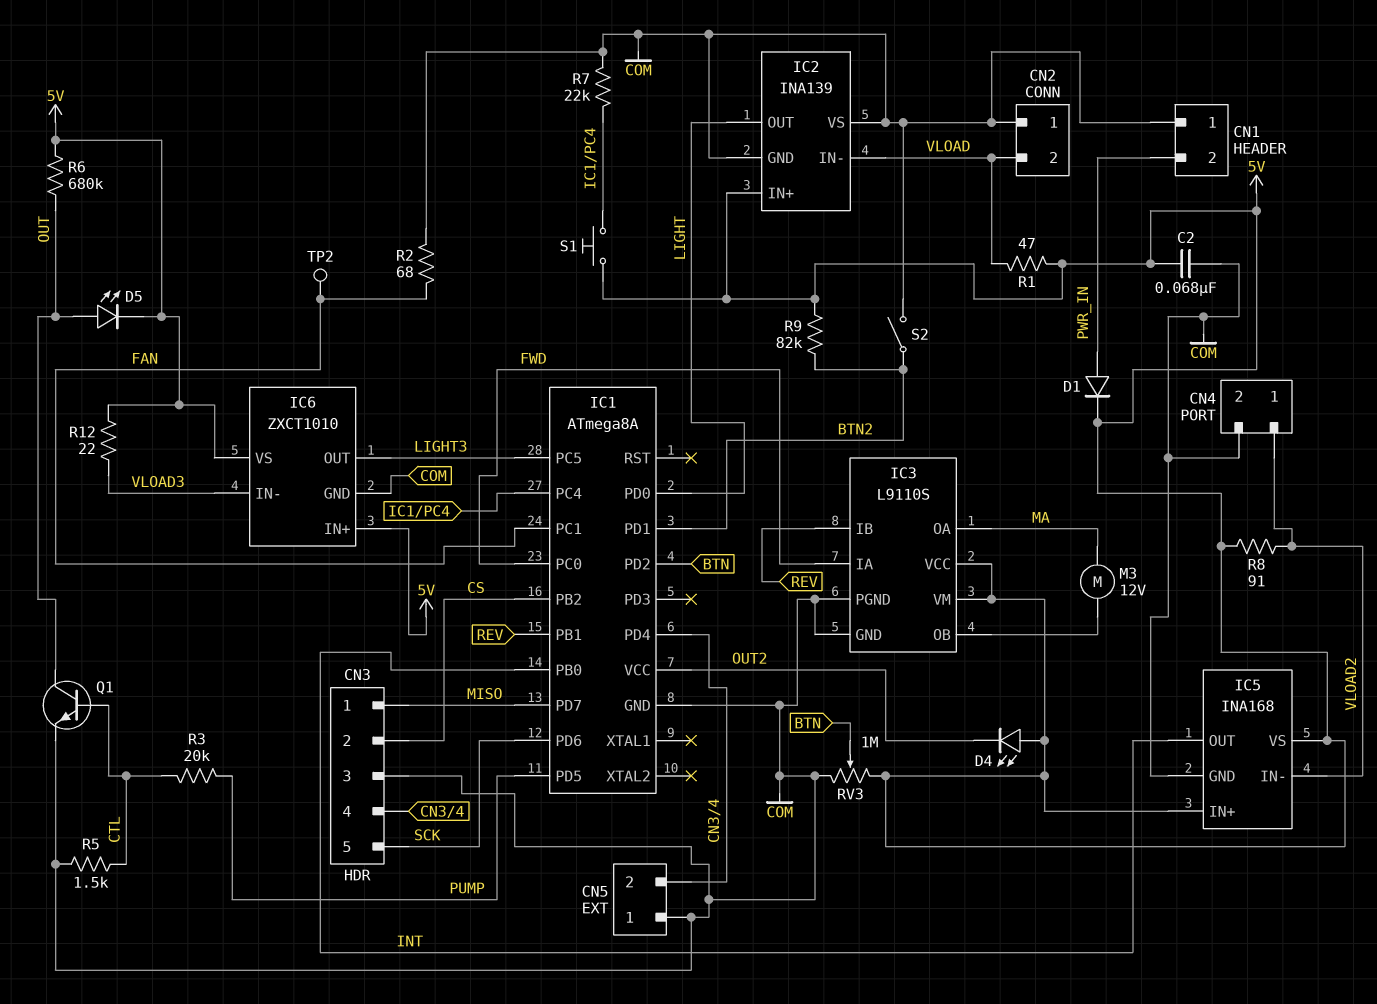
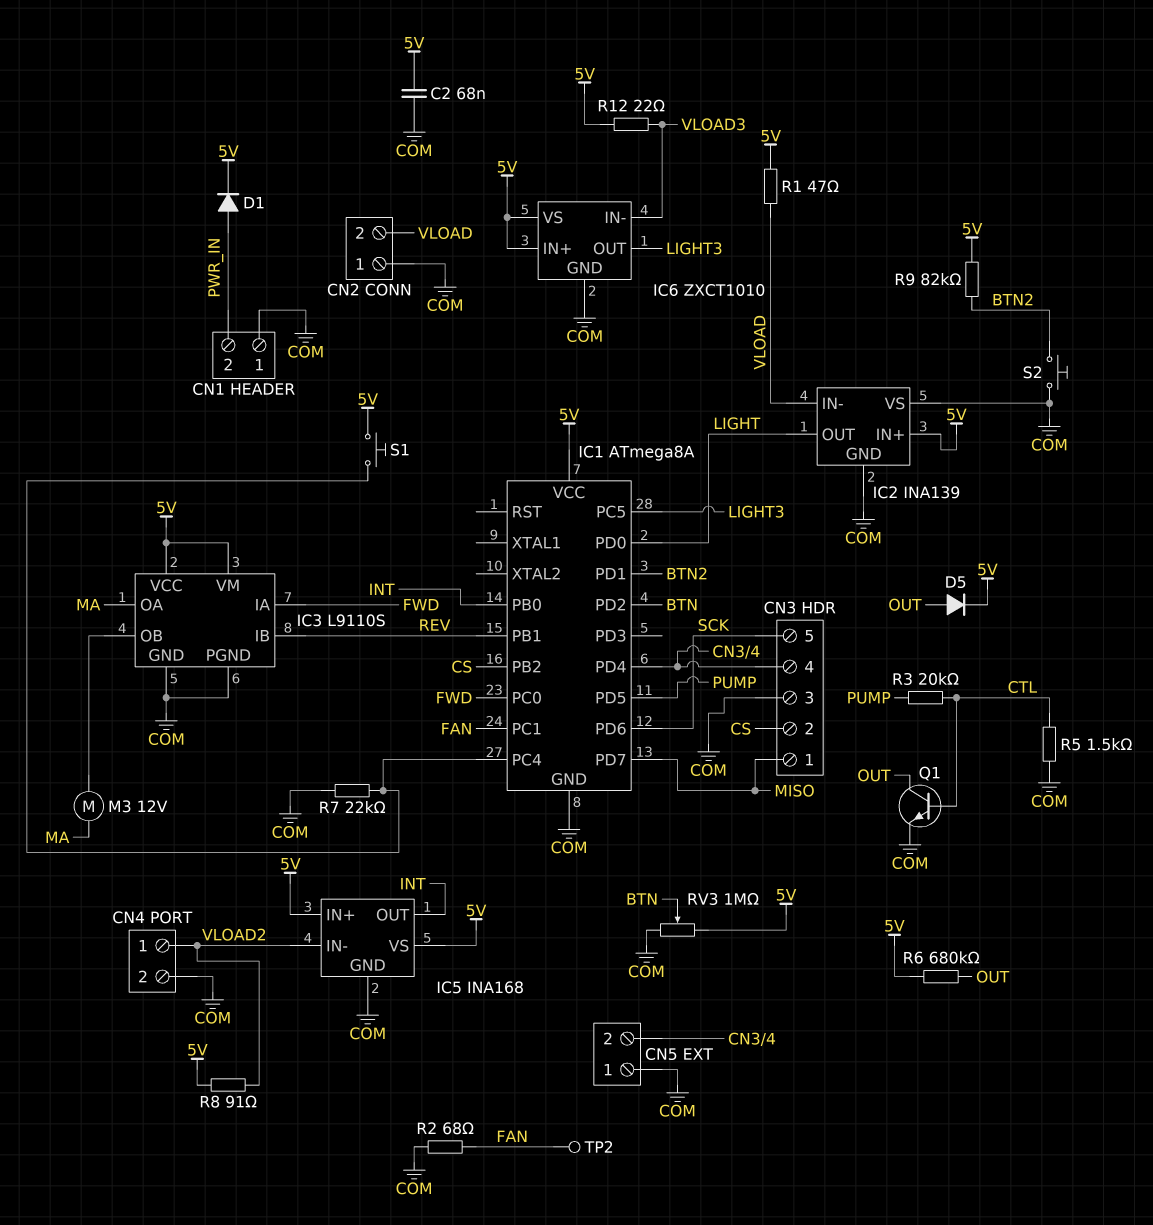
D4: LED (A 5V, K OUT2) -> none
D5: LED (A OUT, K 5V) -> diode (A OUT, K 5V)
IC1 pin VCC: OUT2 -> 5V
S2: switch (BTN2, COM) -> button (BTN2, COM)

